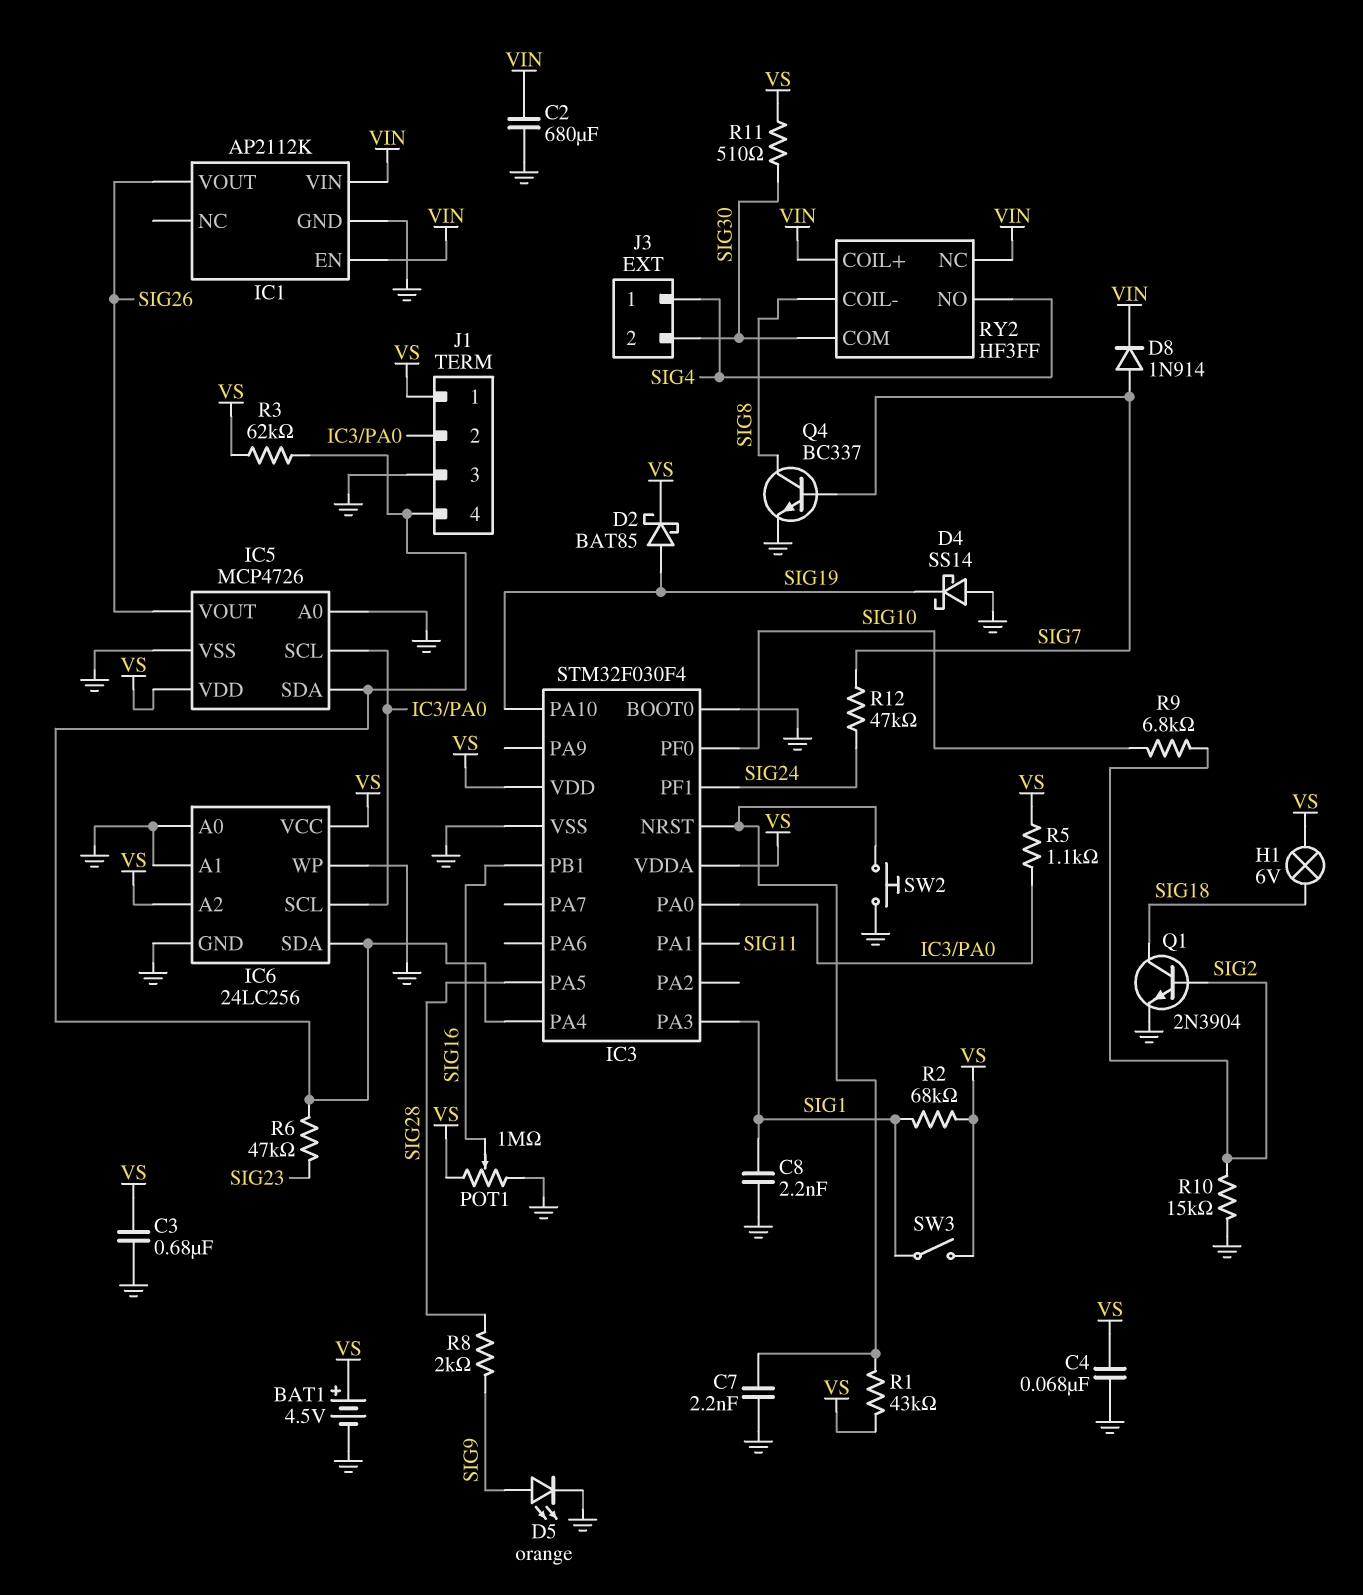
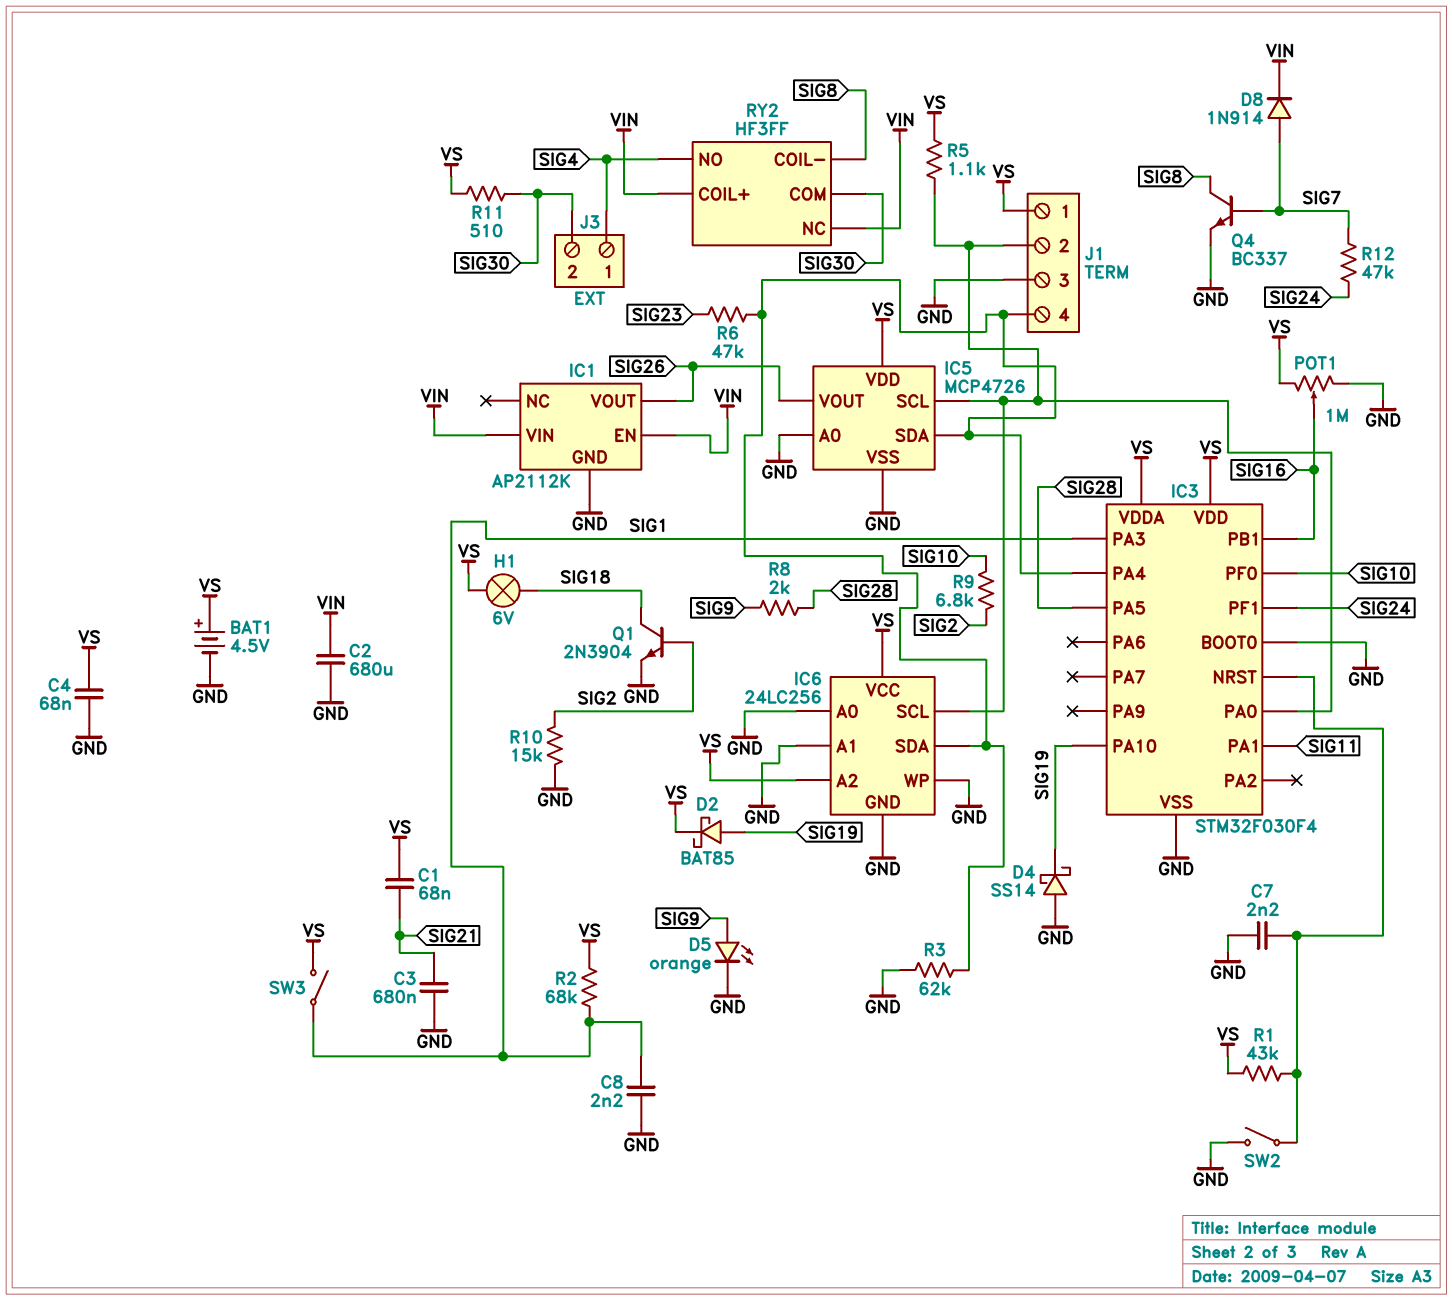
C1: none -> 68nF (SIG21, VS)
C3: 680nF (GND, VS) -> 680nF (GND, SIG21)
R3: 62k (IC3/PA4, VS) -> 62k (GND, IC3/PA4)
SW2: button (GND, IC3/NRST) -> switch (GND, IC3/NRST)

